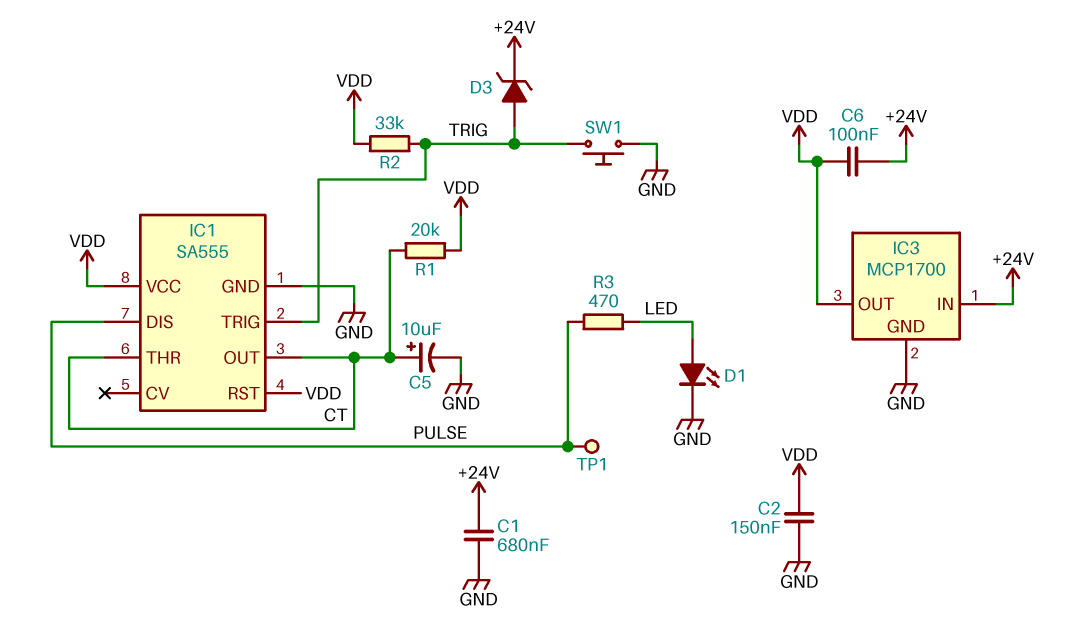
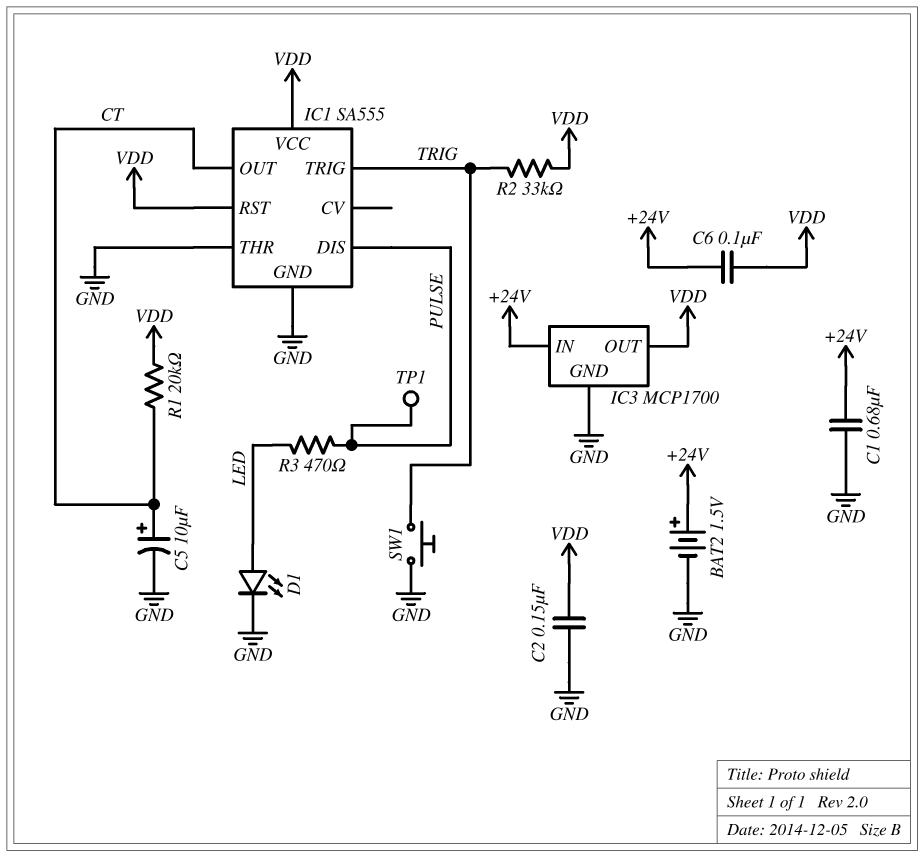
BAT2: none -> 1.5V (plus +24V, minus GND)
D3: zener (A TRIG, K +24V) -> none
IC1 pin THR: CT -> GND

